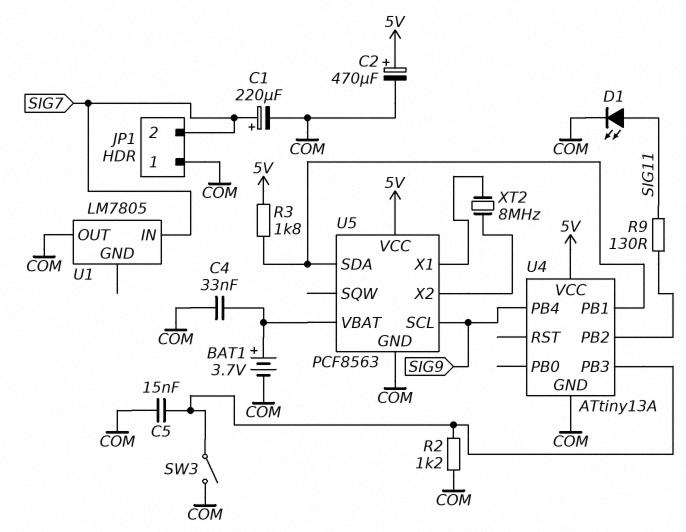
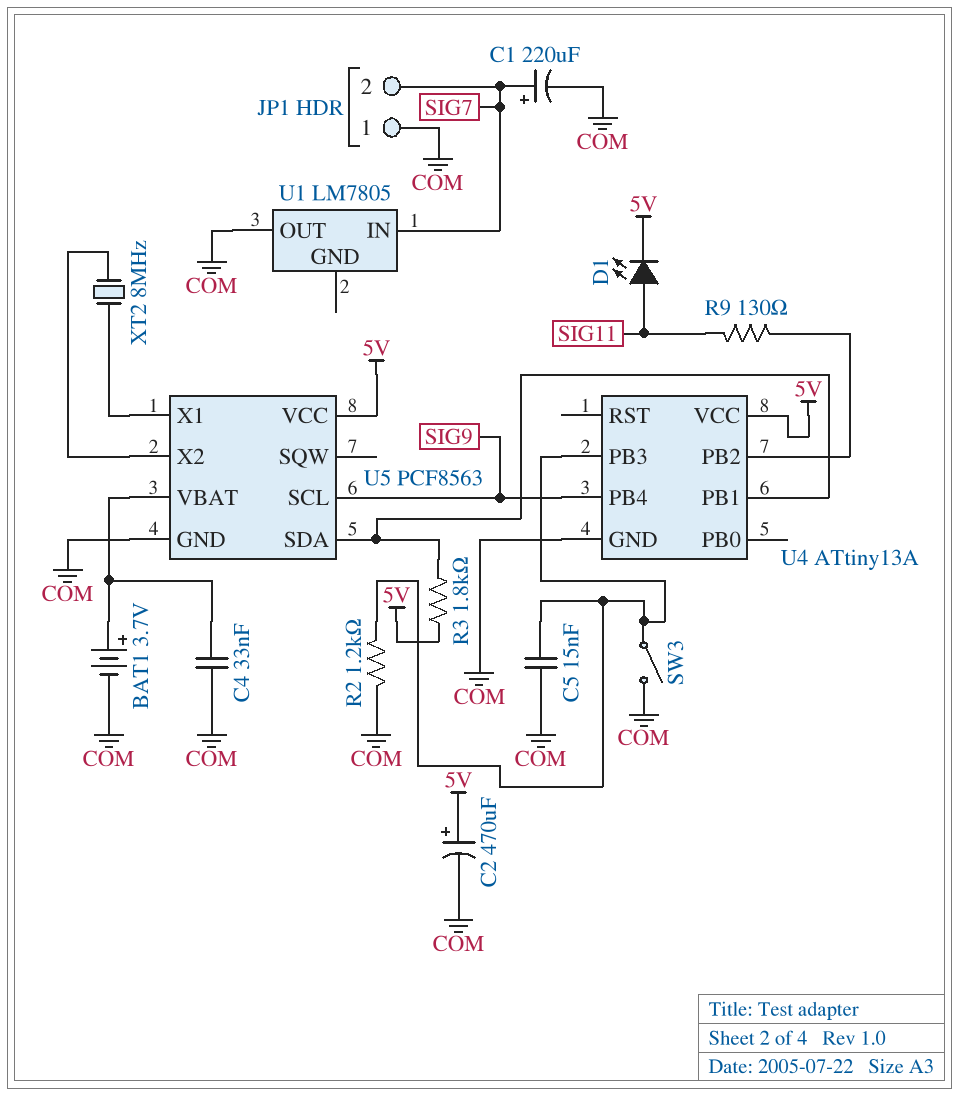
D1: LED (A SIG11, K COM) -> LED (A SIG11, K 5V)

